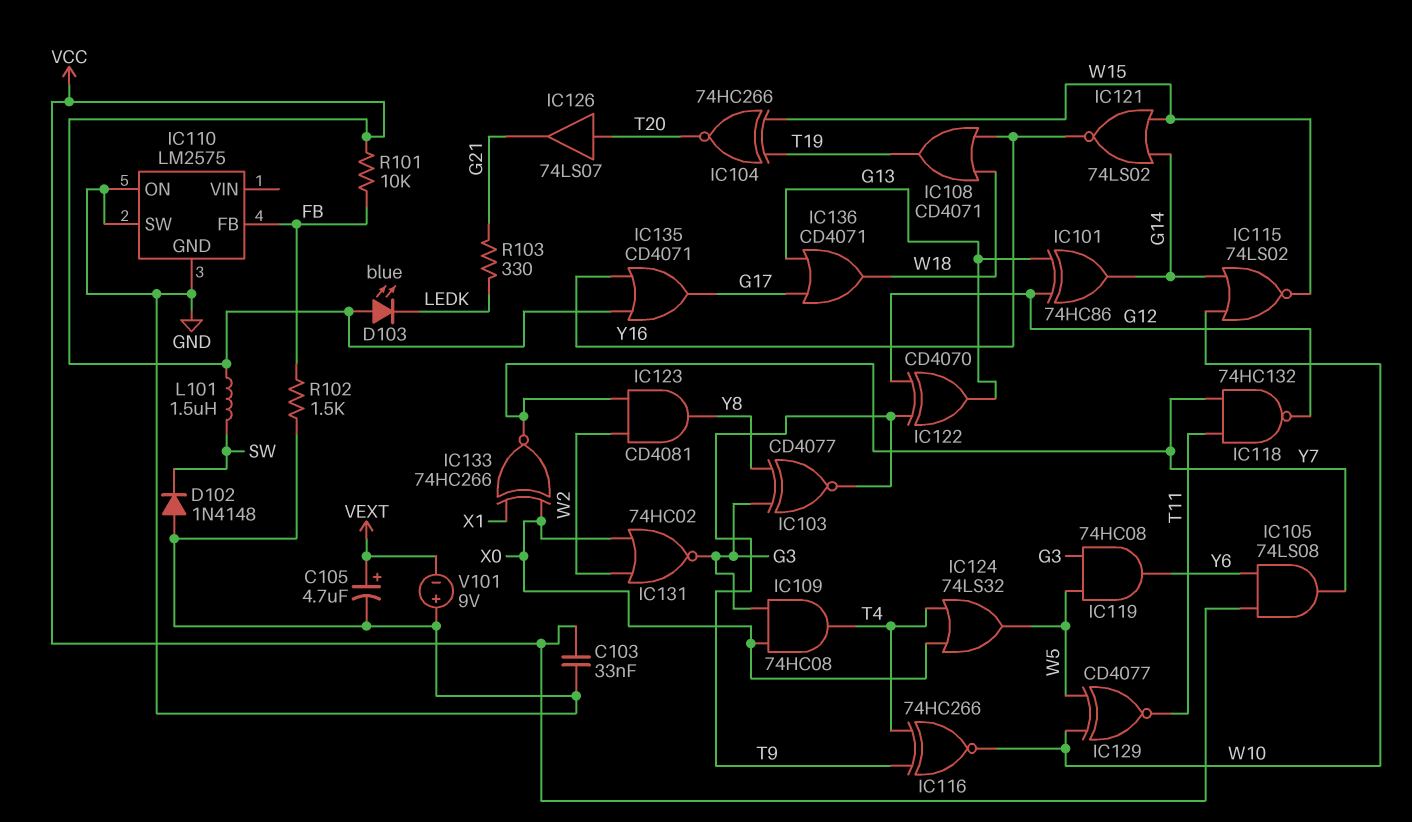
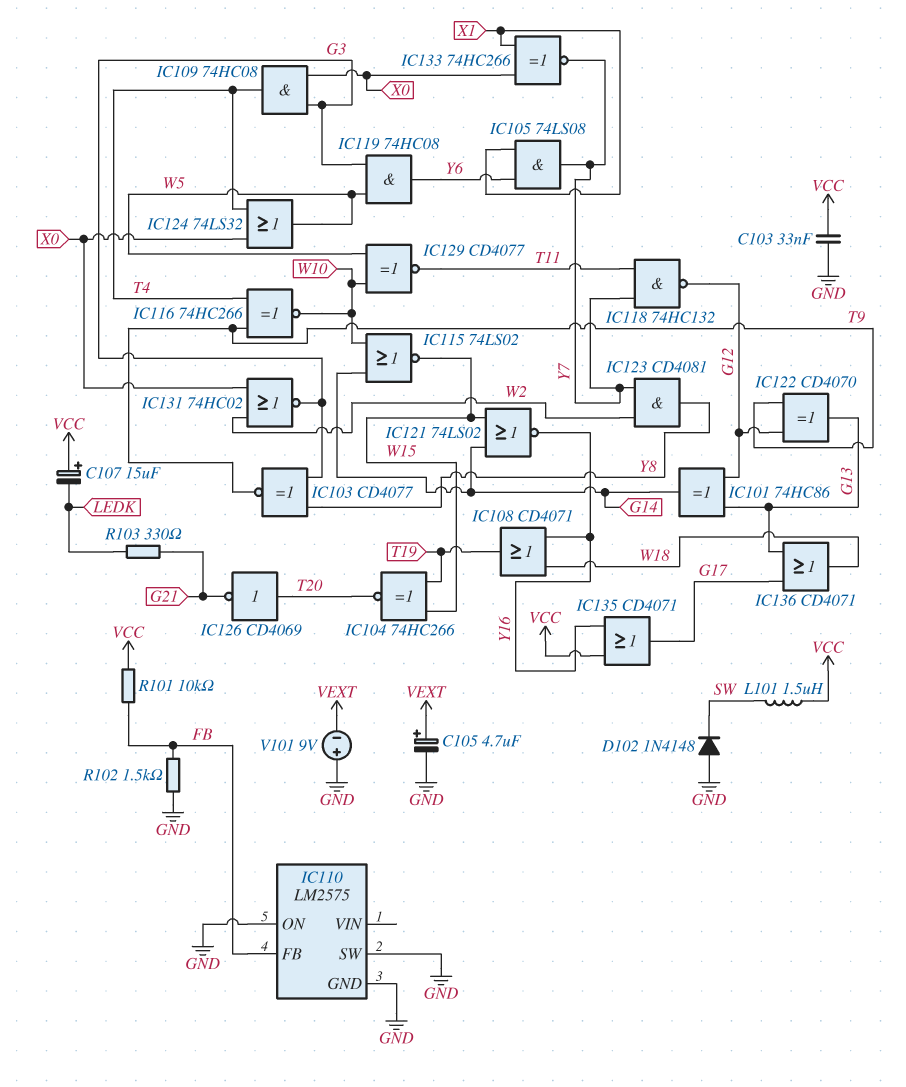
C107: none -> 15uF (plus VCC, minus LEDK)
D103: LED blue (A VCC, K LEDK) -> none
IC105: AND 74LS08 (in VCC, in Y6, out Y7) -> AND 74LS08 (in X1, in Y6, out Y7)
IC126: buffer 74LS07 (in T20, out G21) -> NOT CD4069 (in T20, out G21)

